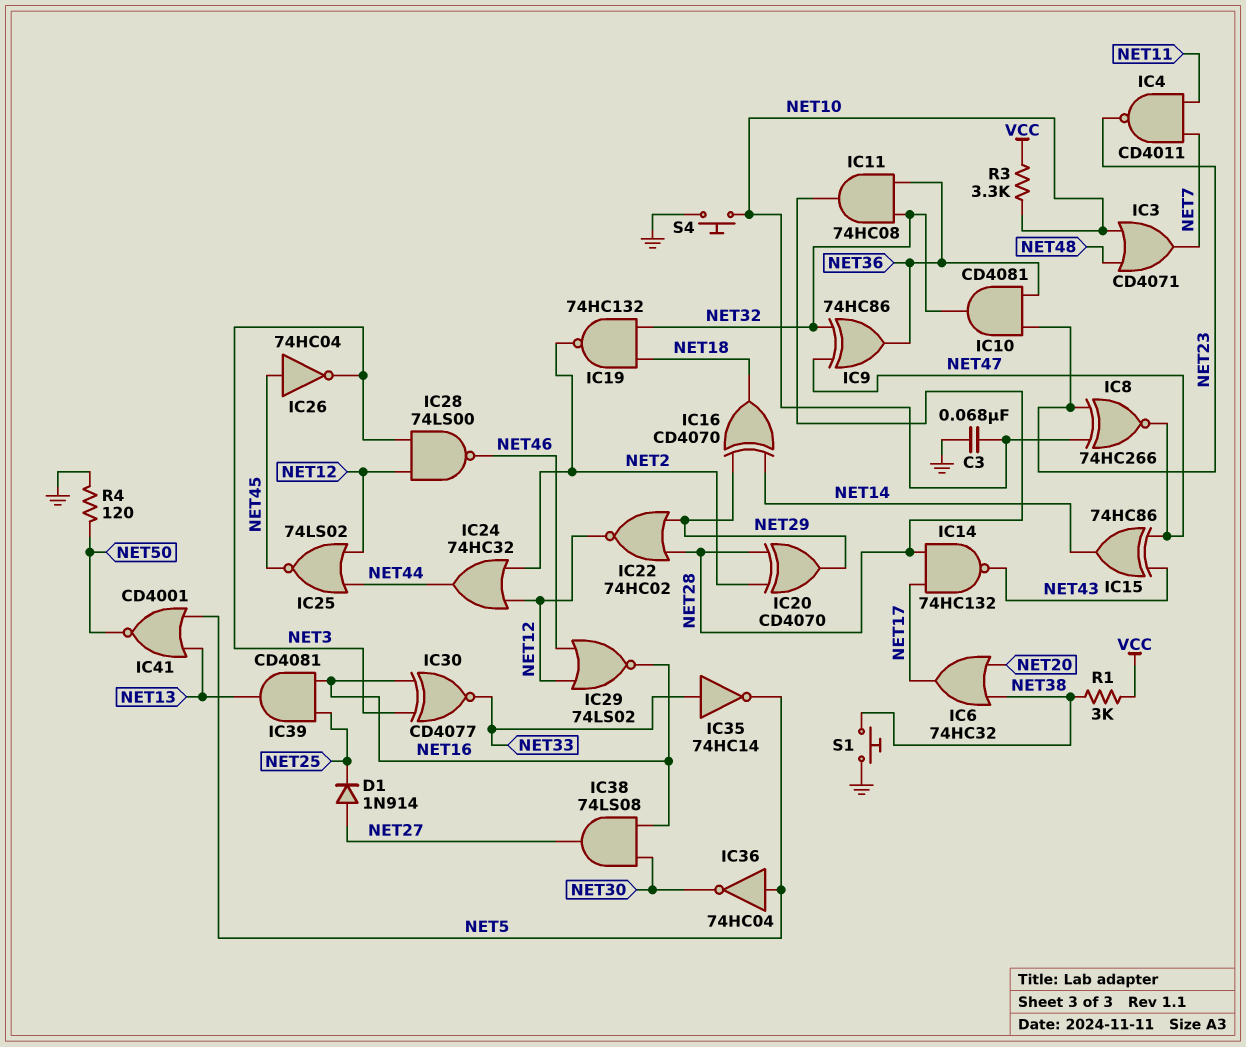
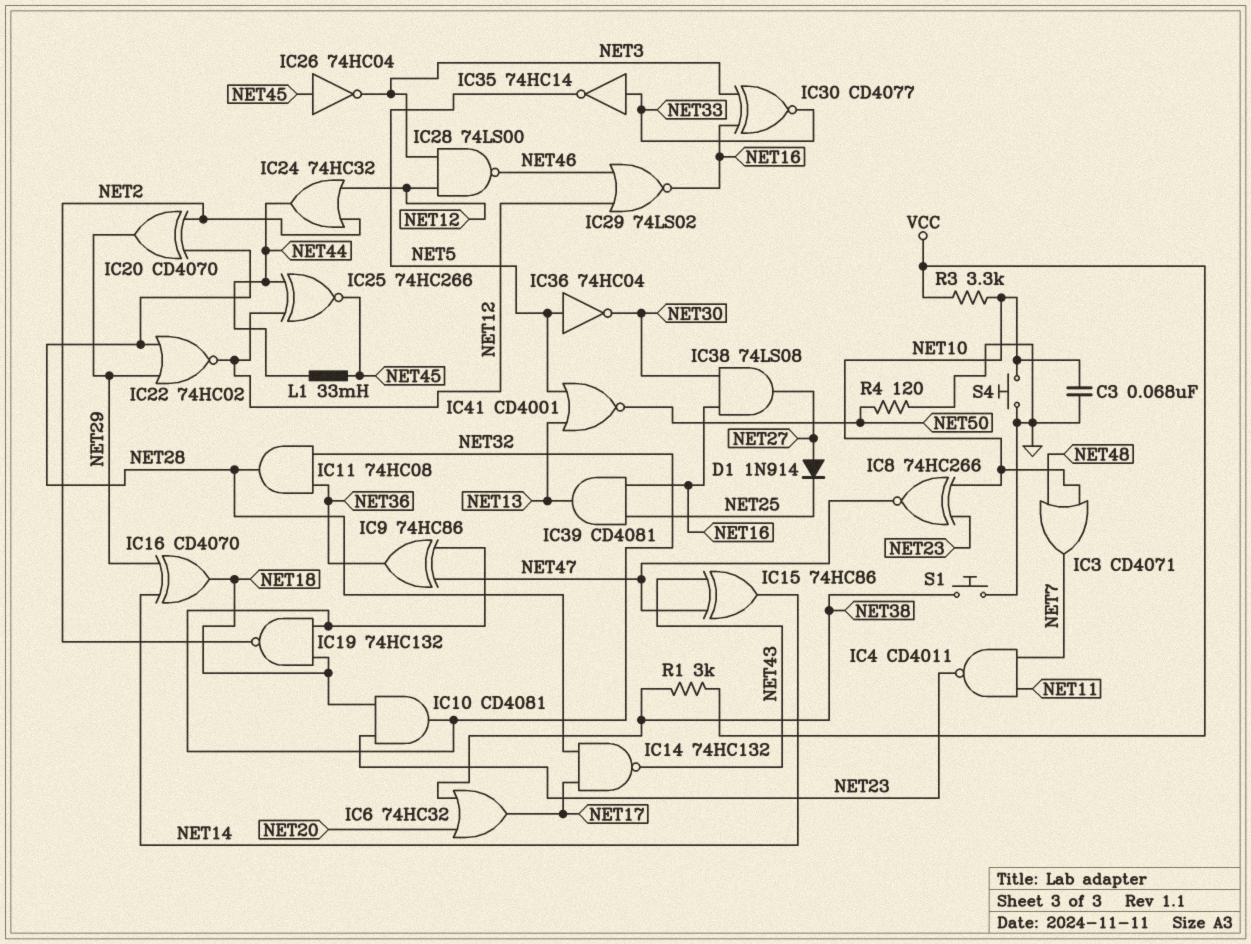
IC10: AND CD4081 (in NET23, in NET36, out NET32) -> AND CD4081 (in NET18, in NET23, out NET32)
IC25: NOR 74LS02 (in NET12, in NET44, out NET45) -> XNOR 74HC266 (in NET12, in NET44, out NET45)
L1: none -> 33mH (NET44, NET45)

